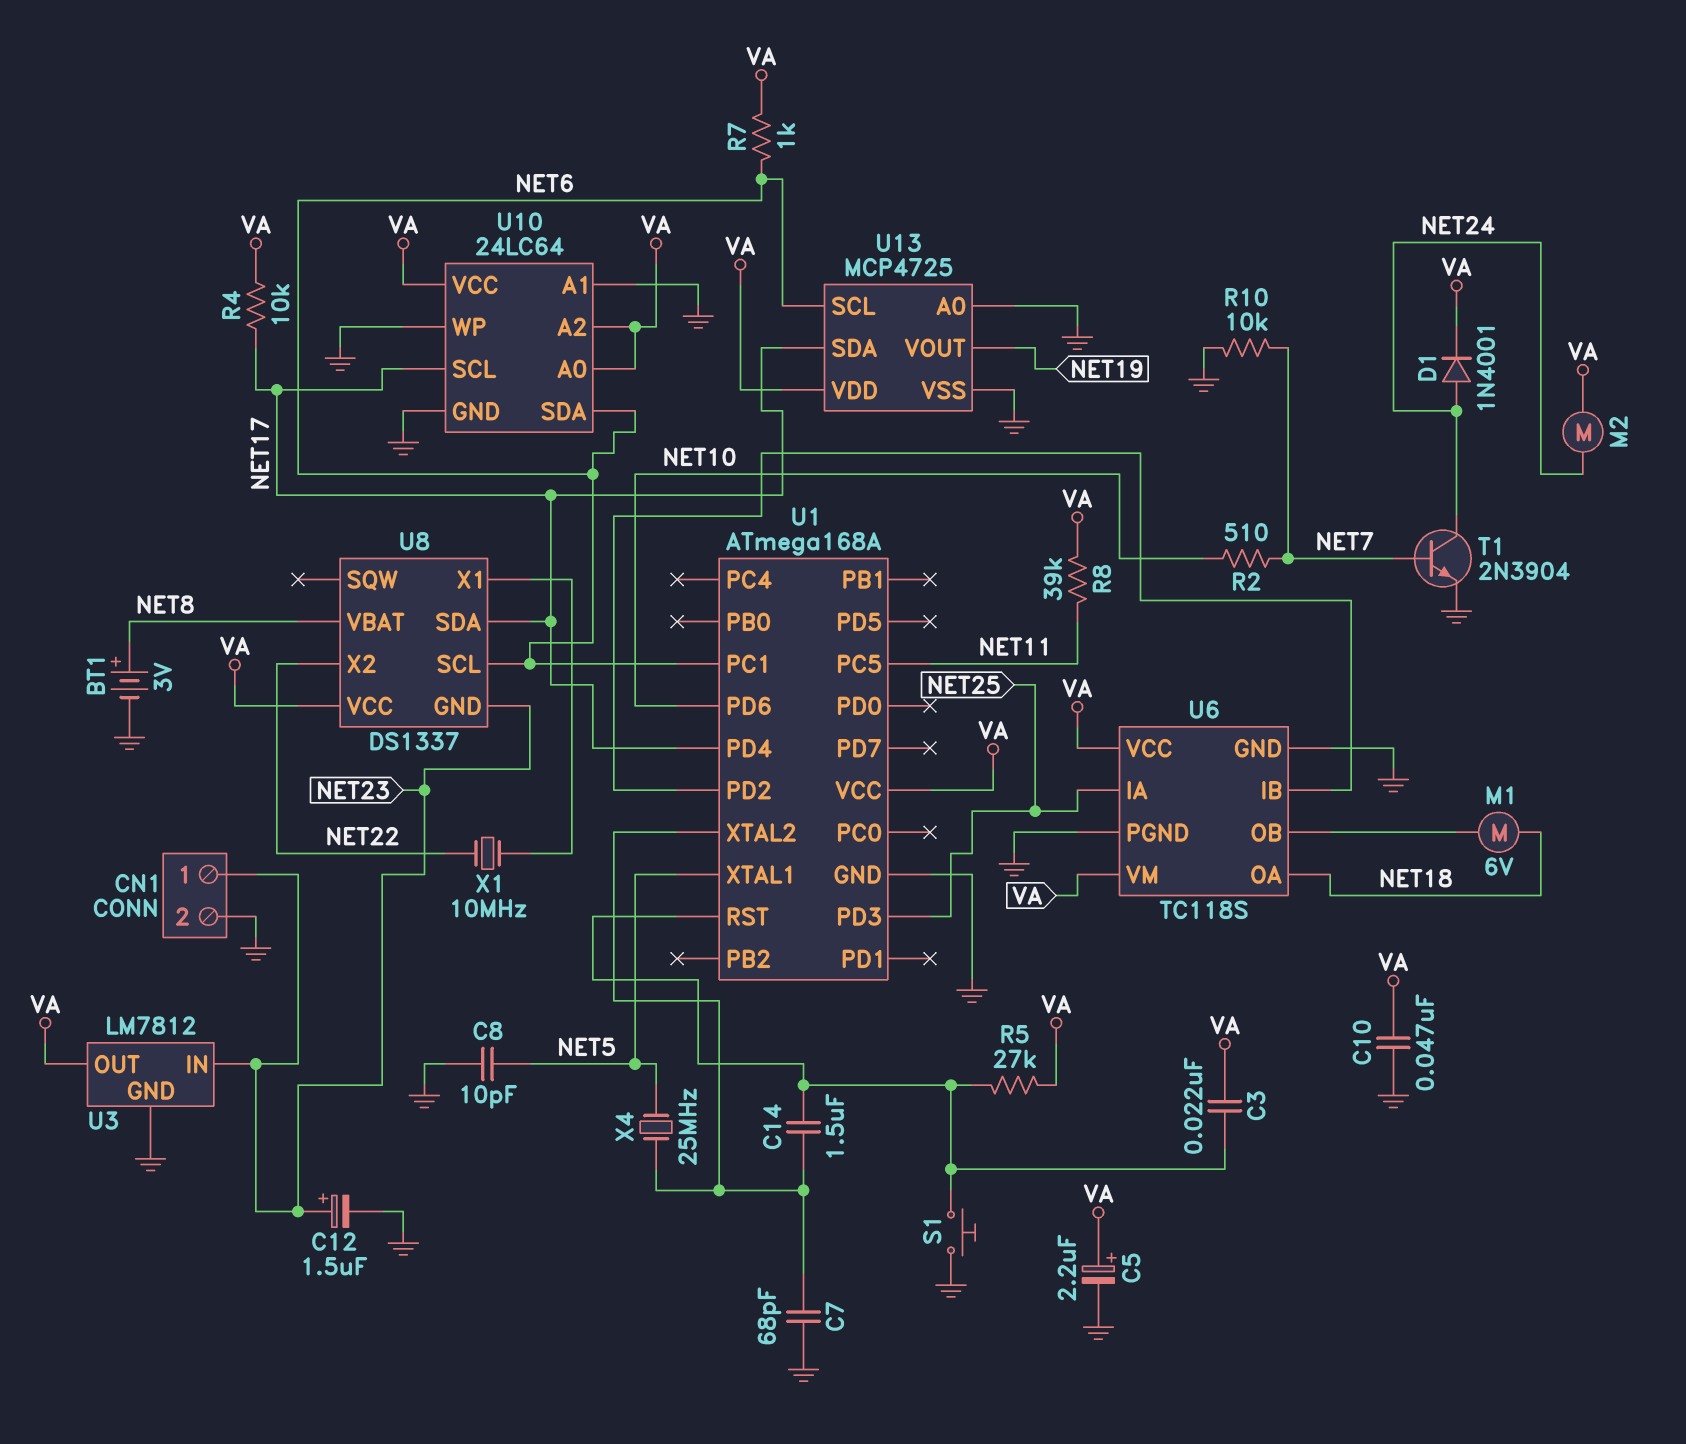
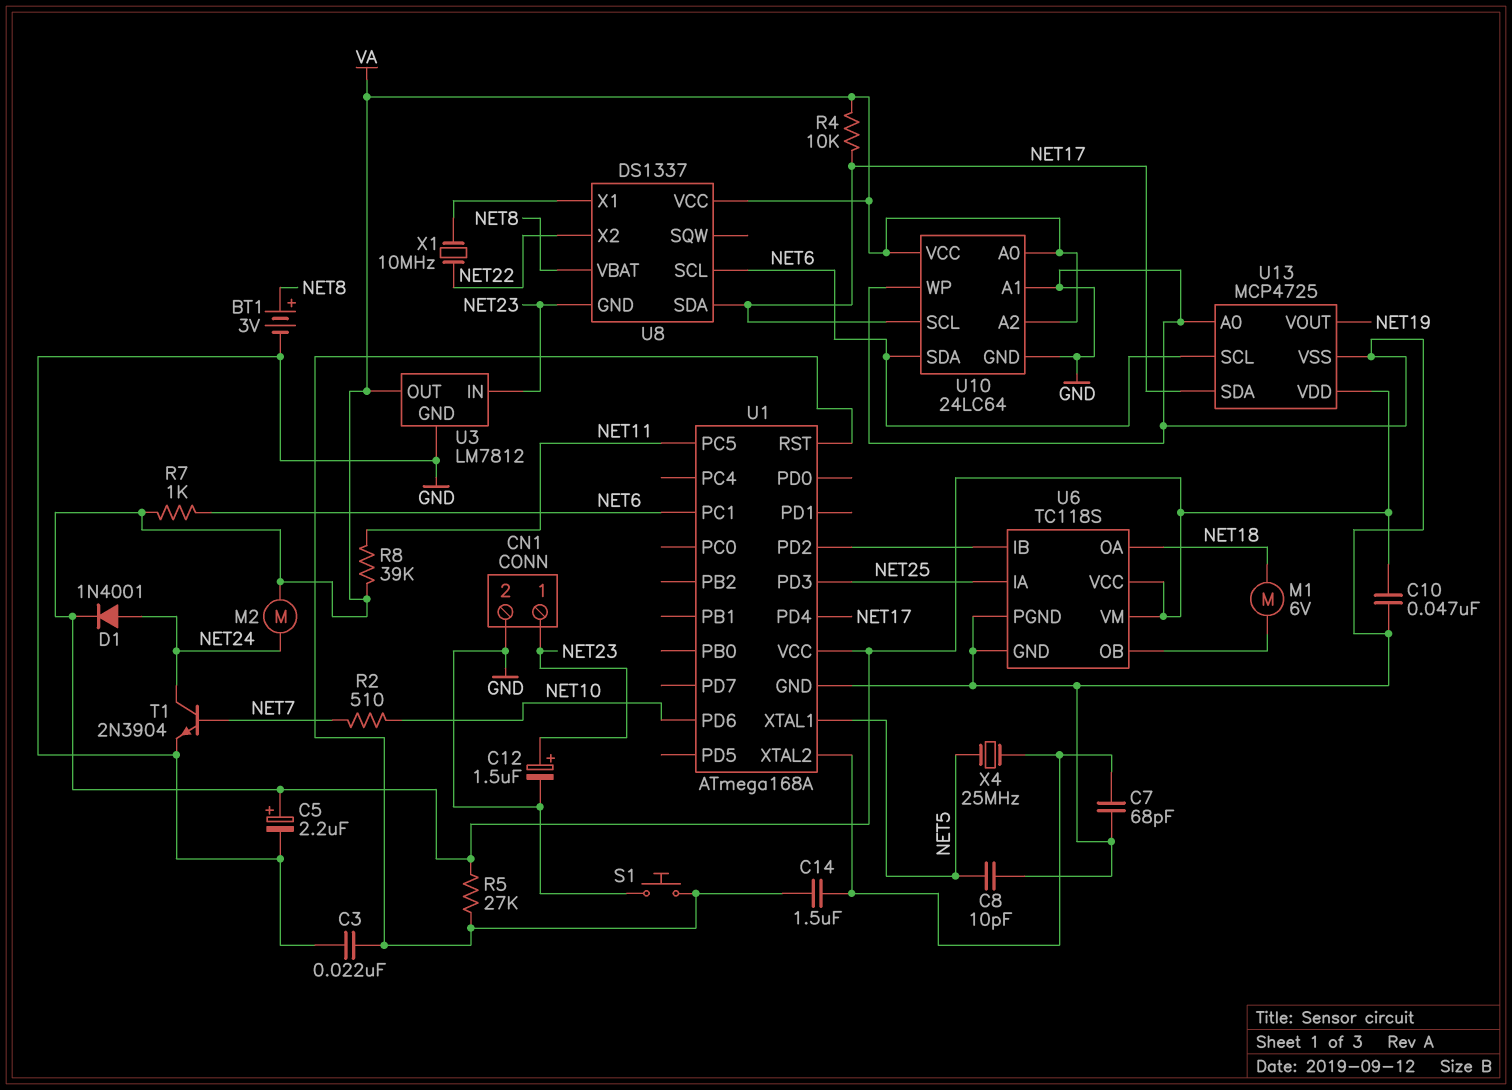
C3: 22nF (U1/RST, VA) -> 22nF (GND, U1/RST)
R10: 10k (GND, NET7) -> none

